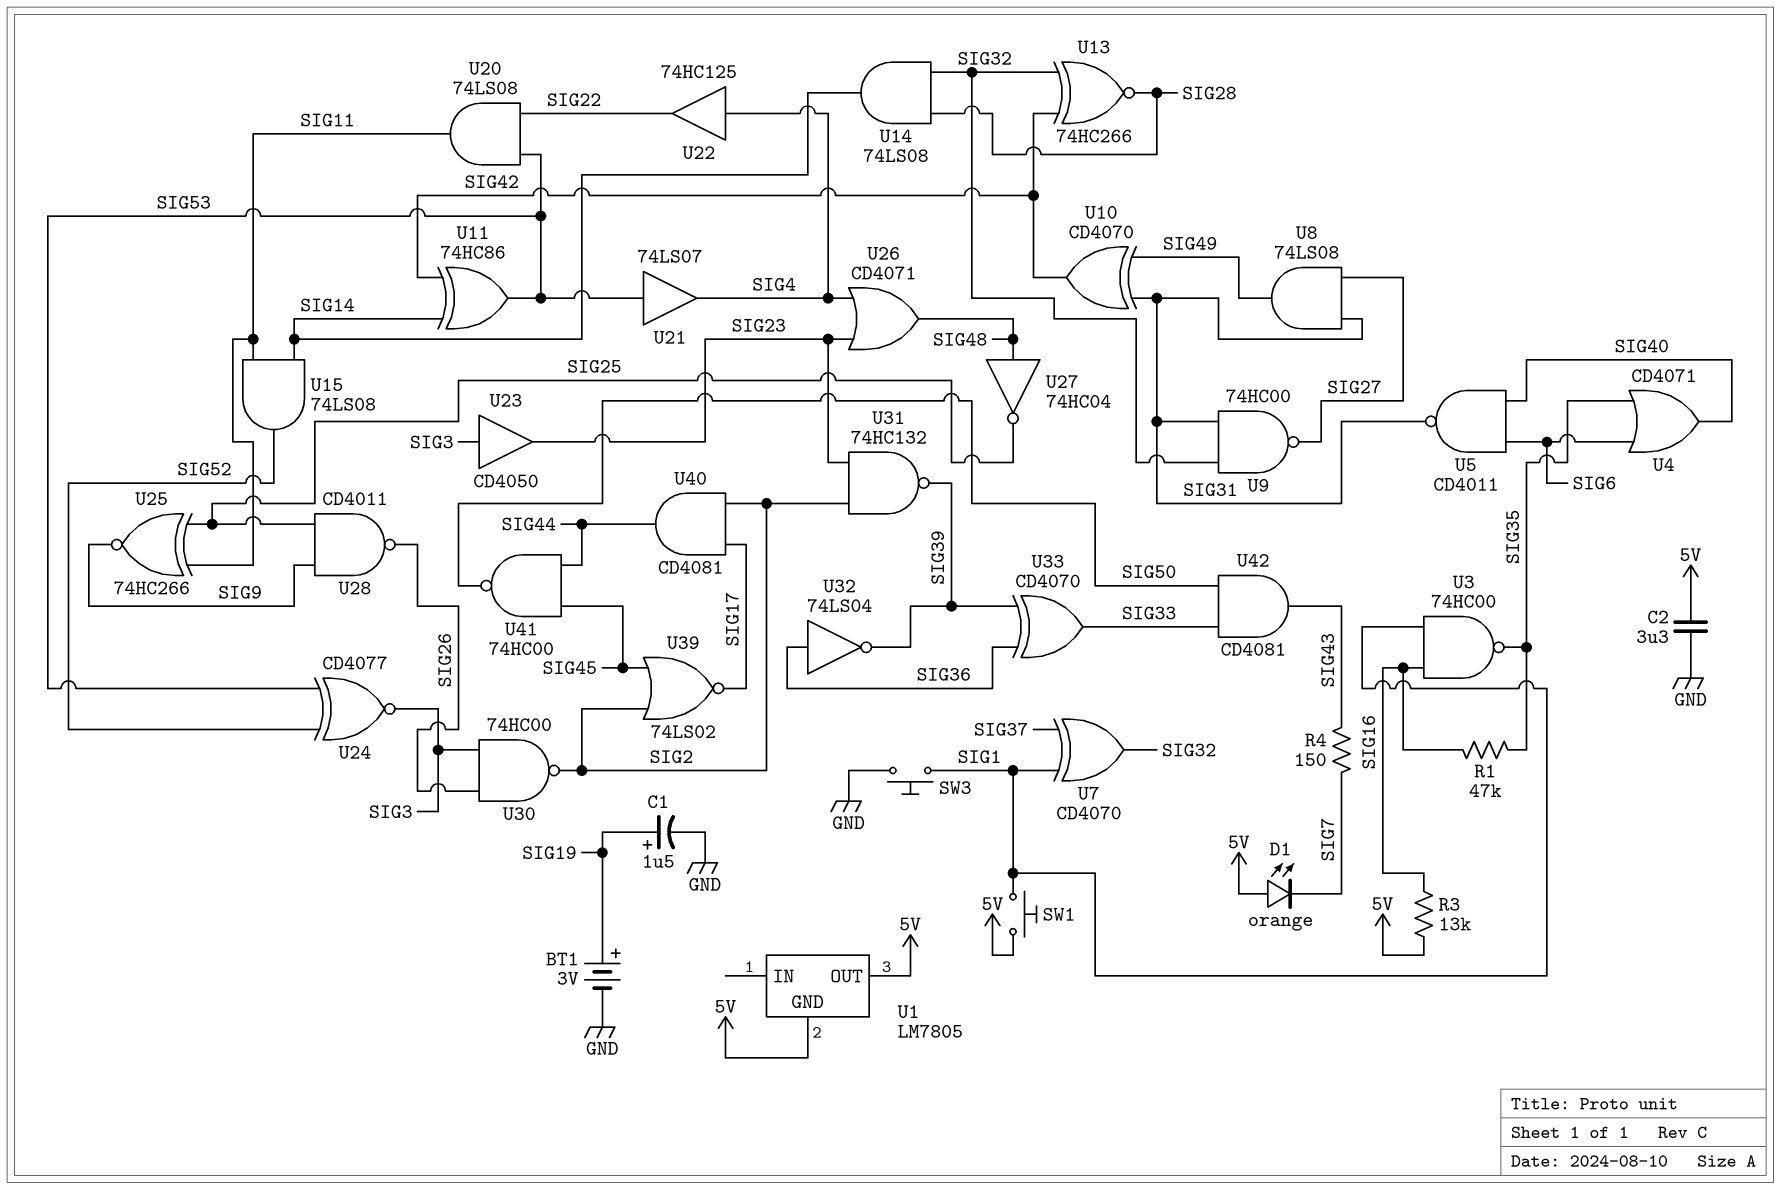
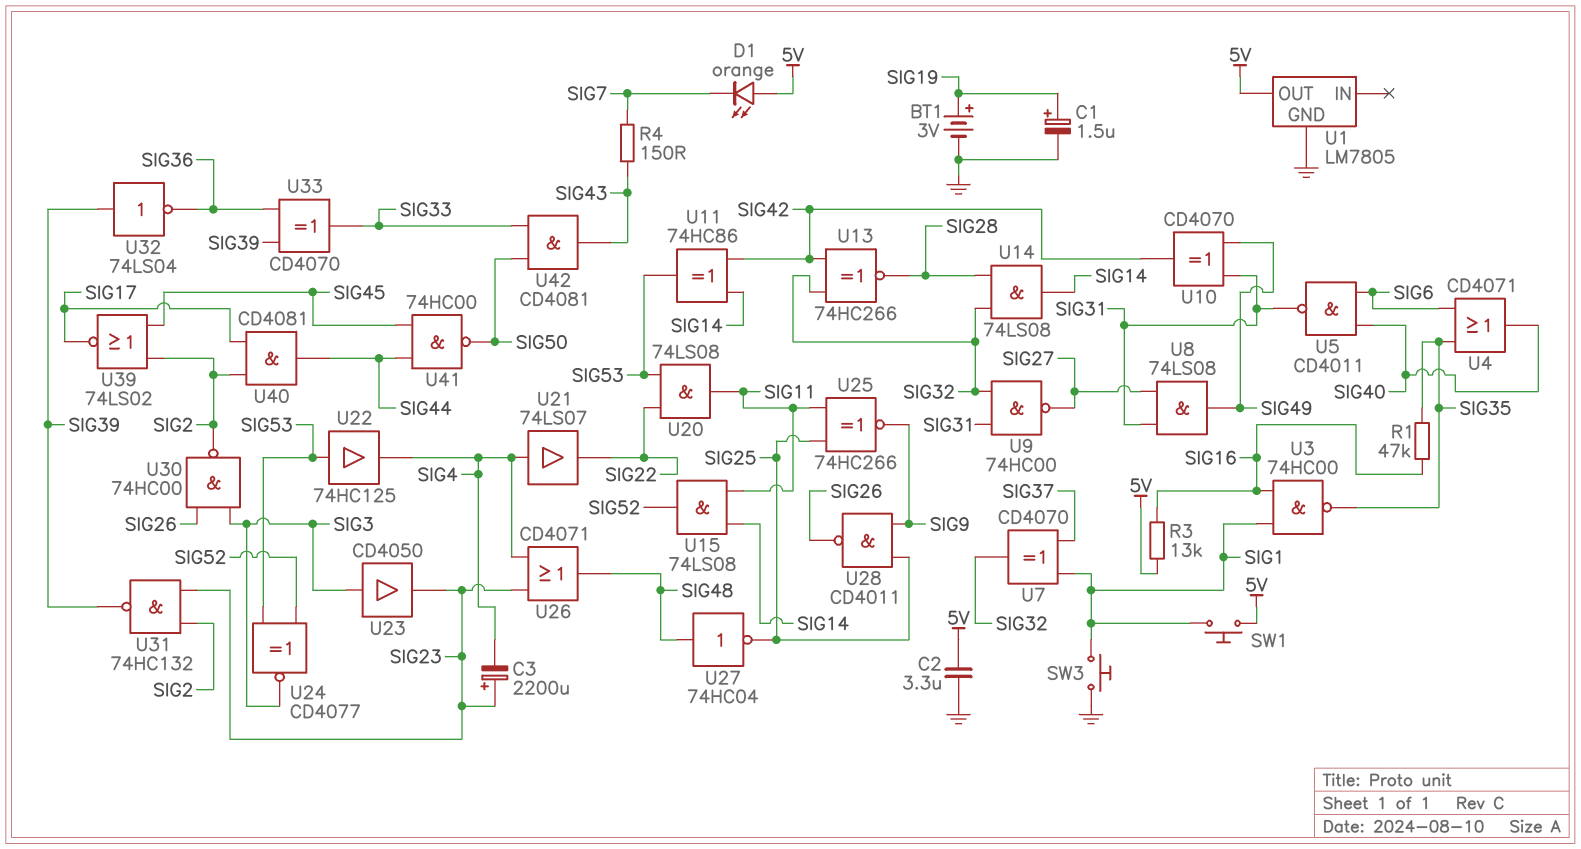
C3: none -> 2200uF (plus SIG23, minus SIG4)
U1 pin GND: 5V -> GND
U21: buffer 74LS07 (in SIG53, out SIG4) -> buffer 74LS07 (in SIG4, out SIG22)
U22: buffer 74HC125 (in SIG4, out SIG22) -> buffer 74HC125 (in SIG53, out SIG4)
U32: NOT 74LS04 (in SIG36, out SIG39) -> NOT 74LS04 (in SIG39, out SIG36)

